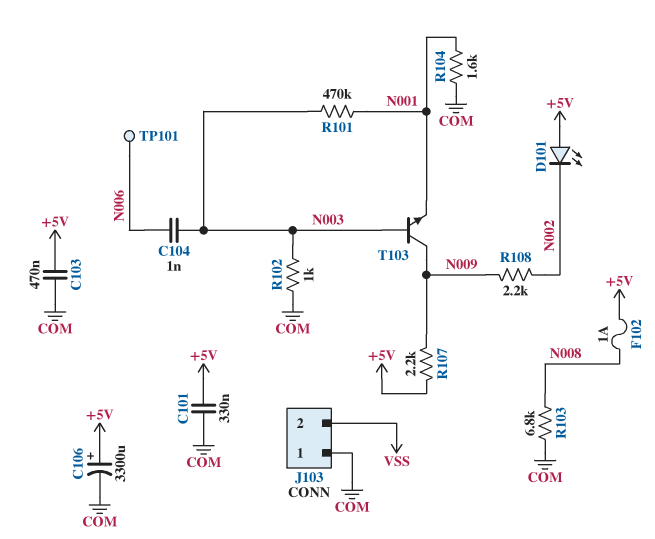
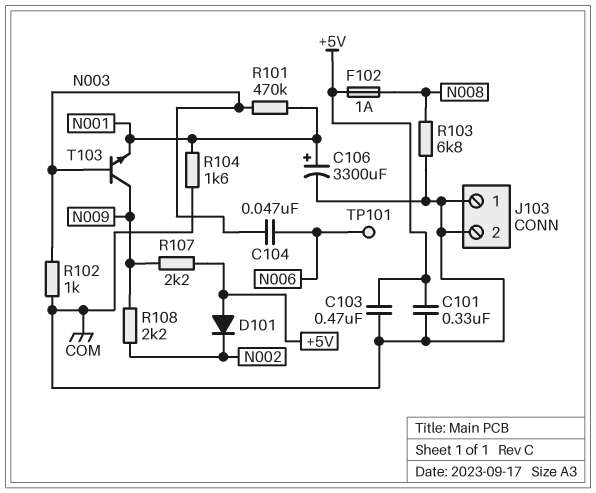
C104: 1nF (N003, N006) -> 47nF (N003, N006)
C106: 3300uF (plus +5V, minus COM) -> 3300uF (plus N001, minus COM)
D101: LED (A +5V, K N002) -> diode (A +5V, K N002)
J103 pin 2: VSS -> COM

